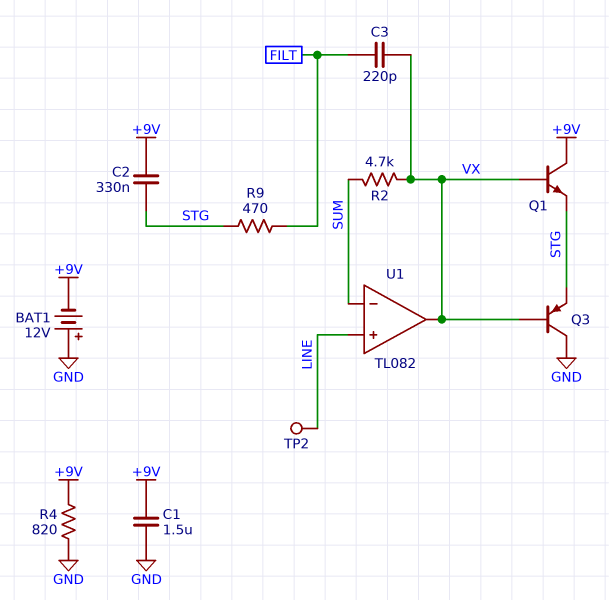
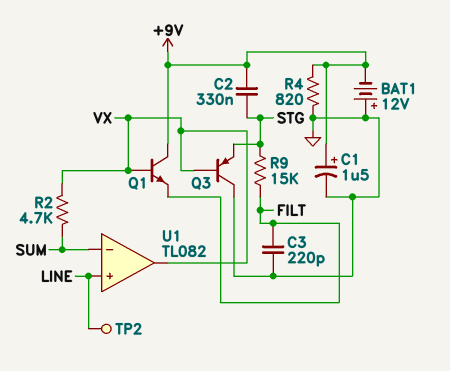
C1: 1.5uF (+9V, GND) -> 1.5uF (plus +9V, minus GND)
C3: 220pF (FILT, VX) -> 220pF (FILT, GND)
Q1: NPN (B VX, C +9V, E STG) -> NPN (B VX, C +9V, E FILT)
R9: 470 (FILT, STG) -> 15k (FILT, STG)

